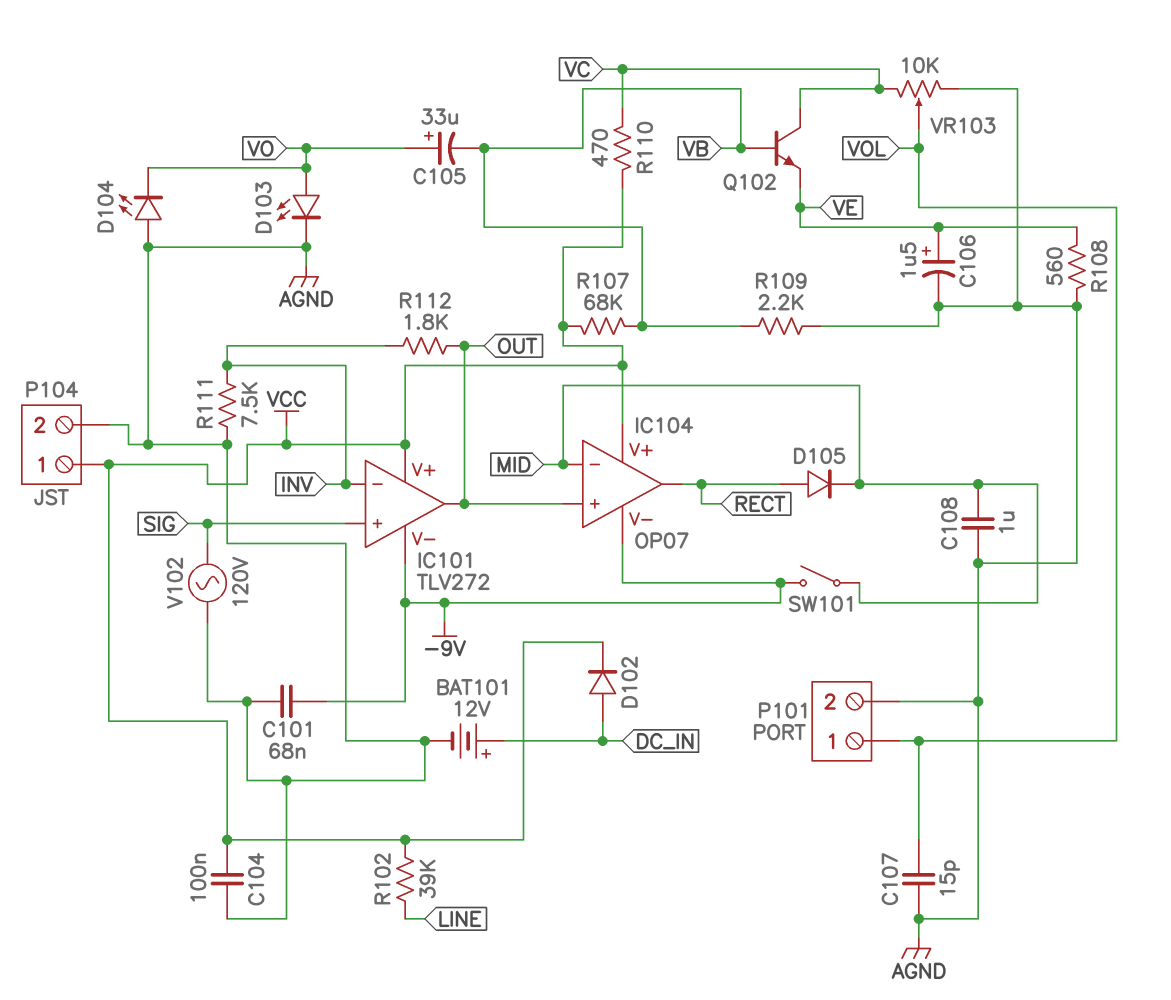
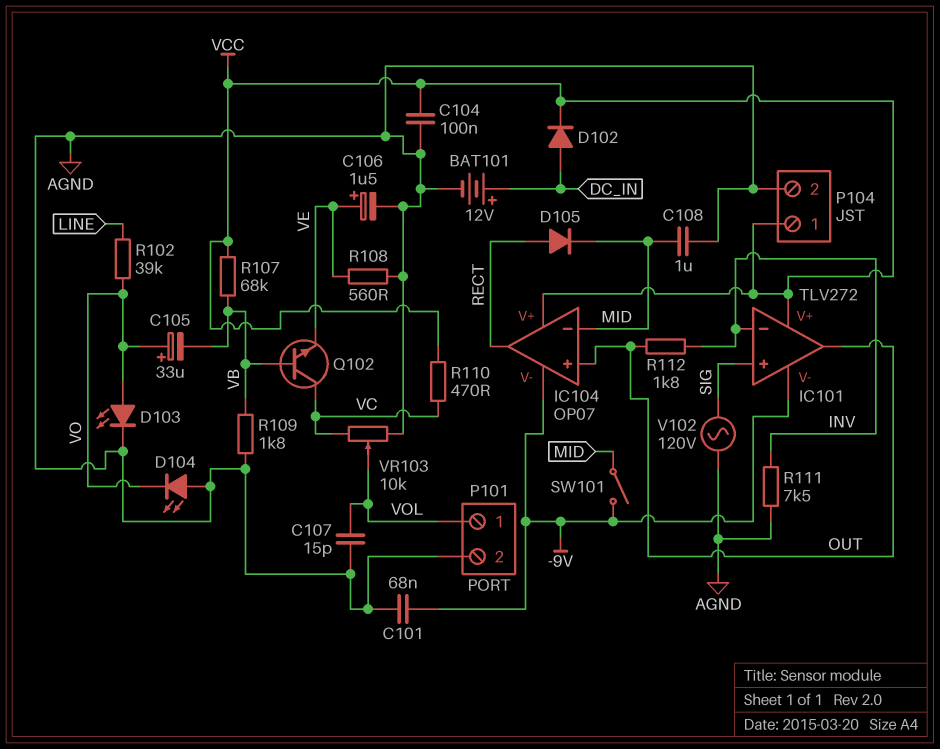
R102: 39k (LINE, VCC) -> 39k (LINE, VO)
R109: 2.2k (AGND, VB) -> 1.8k (AGND, VB)

